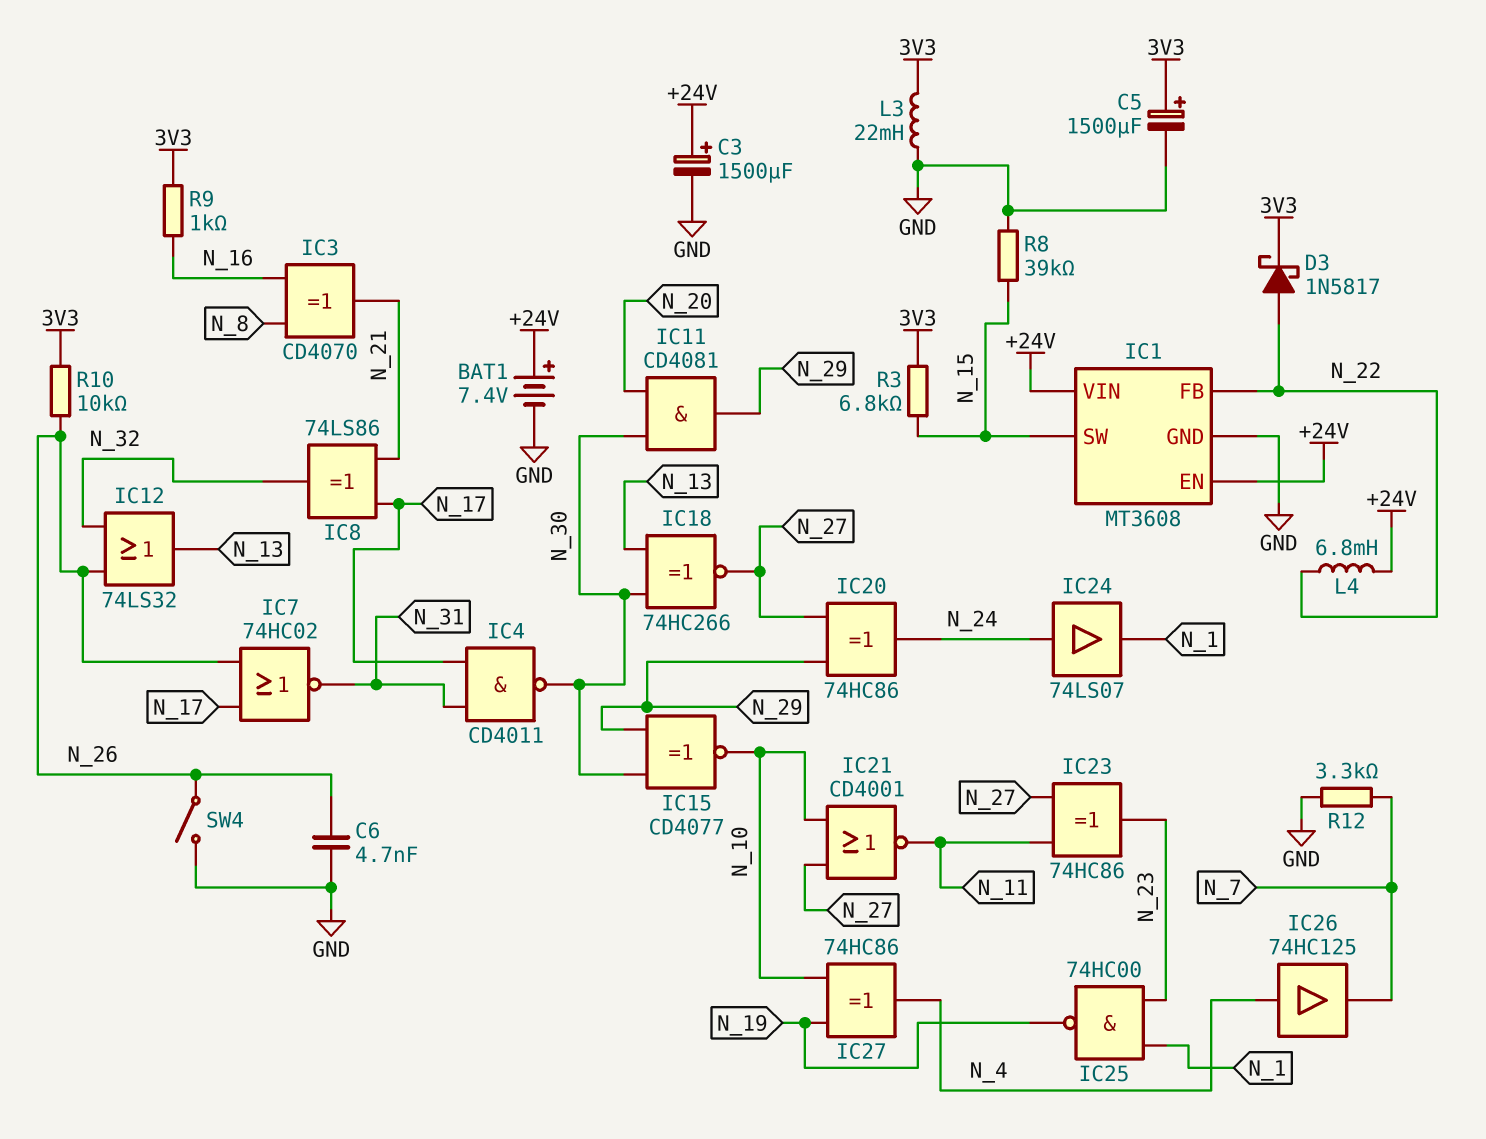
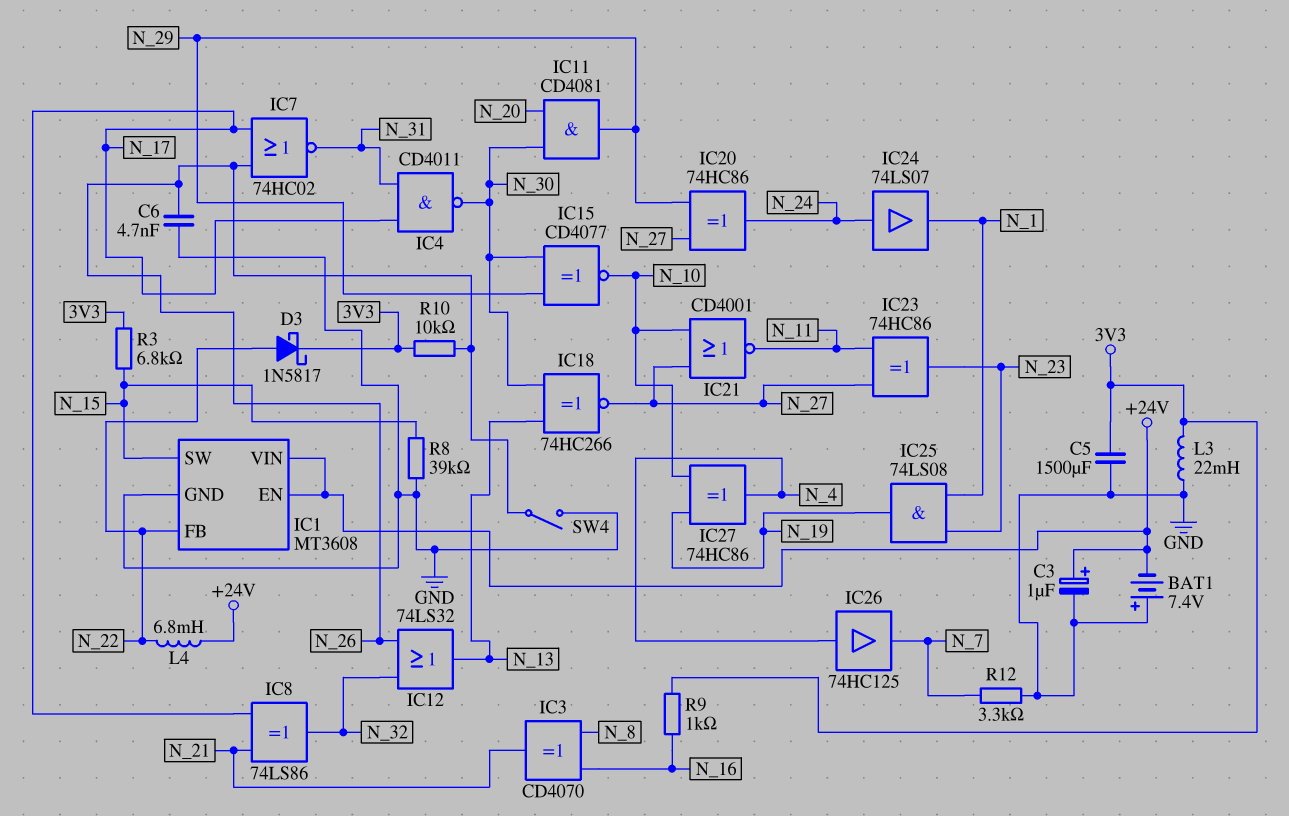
BAT1: 7.4V (plus +24V, minus GND) -> 7.4V (plus GND, minus +24V)
C3: 1500uF (plus +24V, minus GND) -> 1uF (plus +24V, minus GND)
C5: 1500uF (plus 3V3, minus GND) -> 1500uF (3V3, GND)
IC25: NAND 74HC00 (in N_1, in N_23, out N_19) -> AND 74LS08 (in N_1, in N_23, out N_19)

